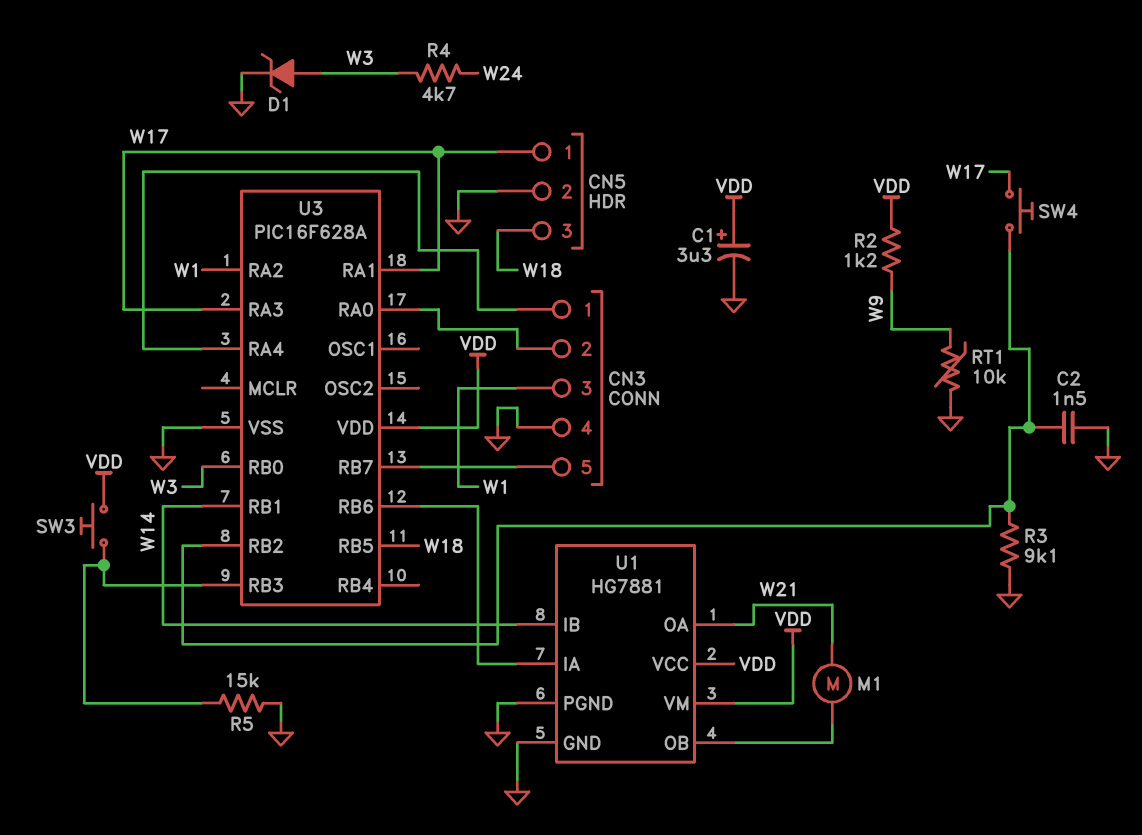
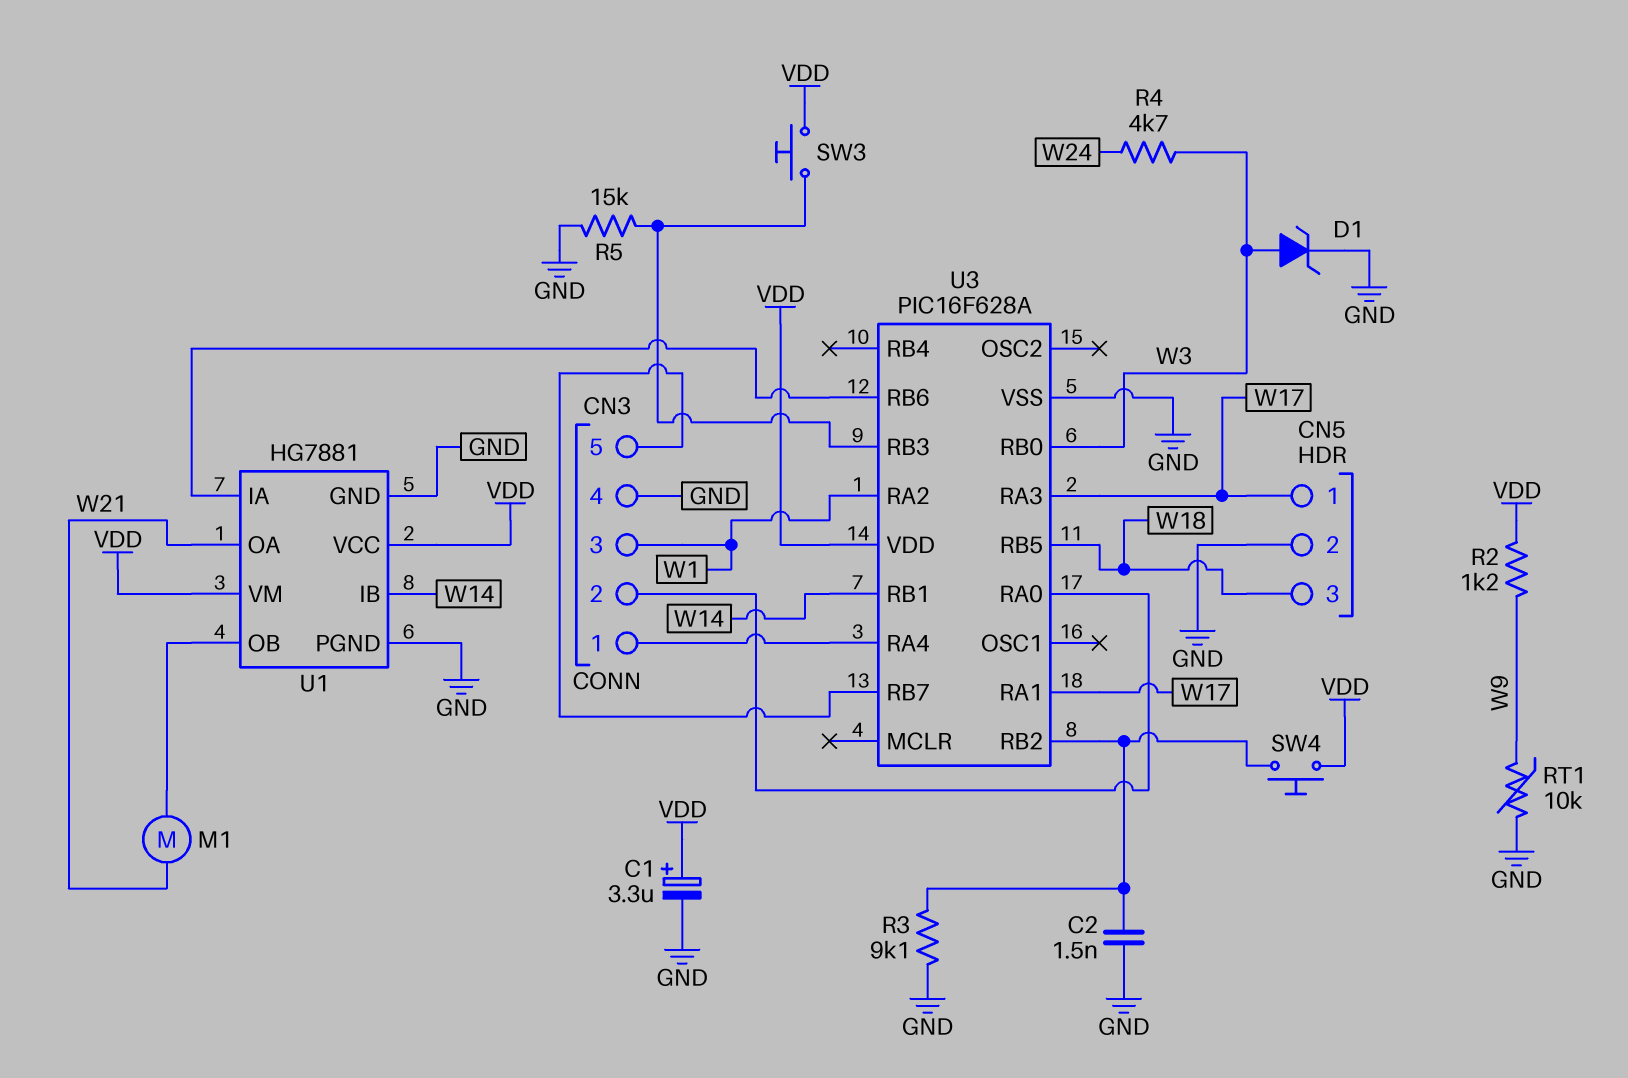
SW4: button (U3/RB2, W17) -> button (U3/RB2, VDD)

